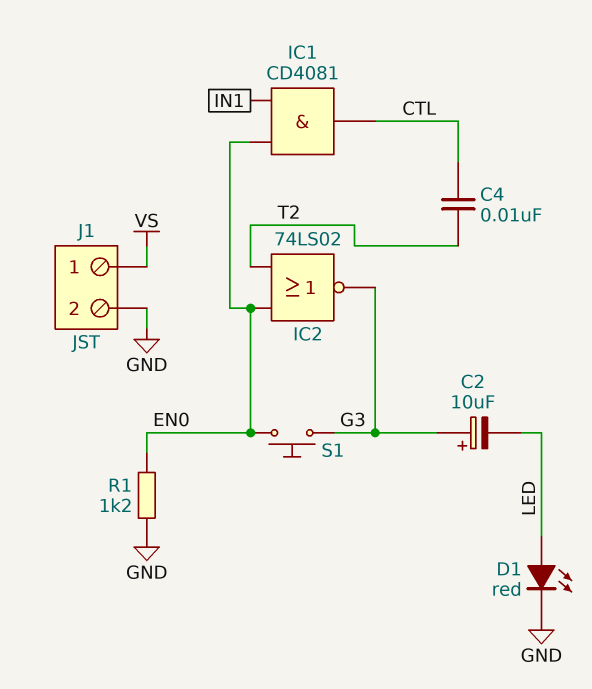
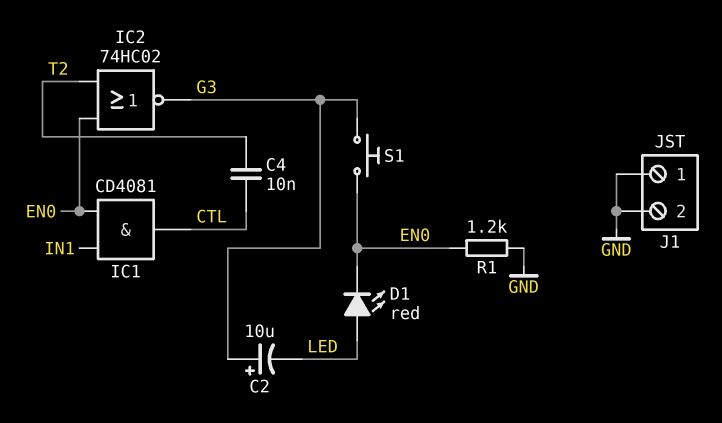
D1: LED red (A LED, K GND) -> LED red (A LED, K EN0)
IC2: NOR 74LS02 (in EN0, in T2, out G3) -> NOR 74HC02 (in EN0, in T2, out G3)
J1 pin 1: VS -> GND

